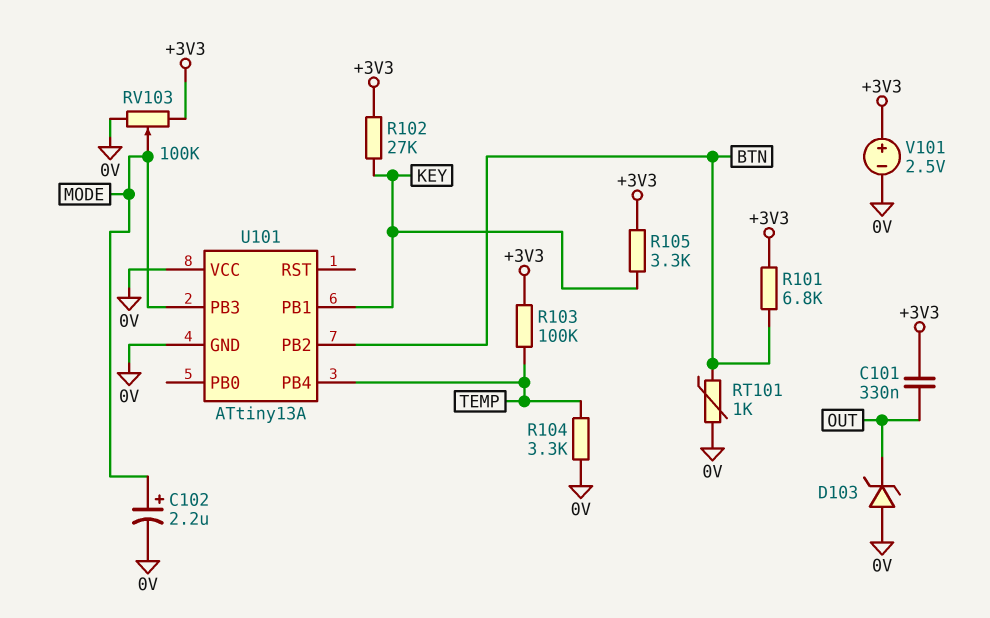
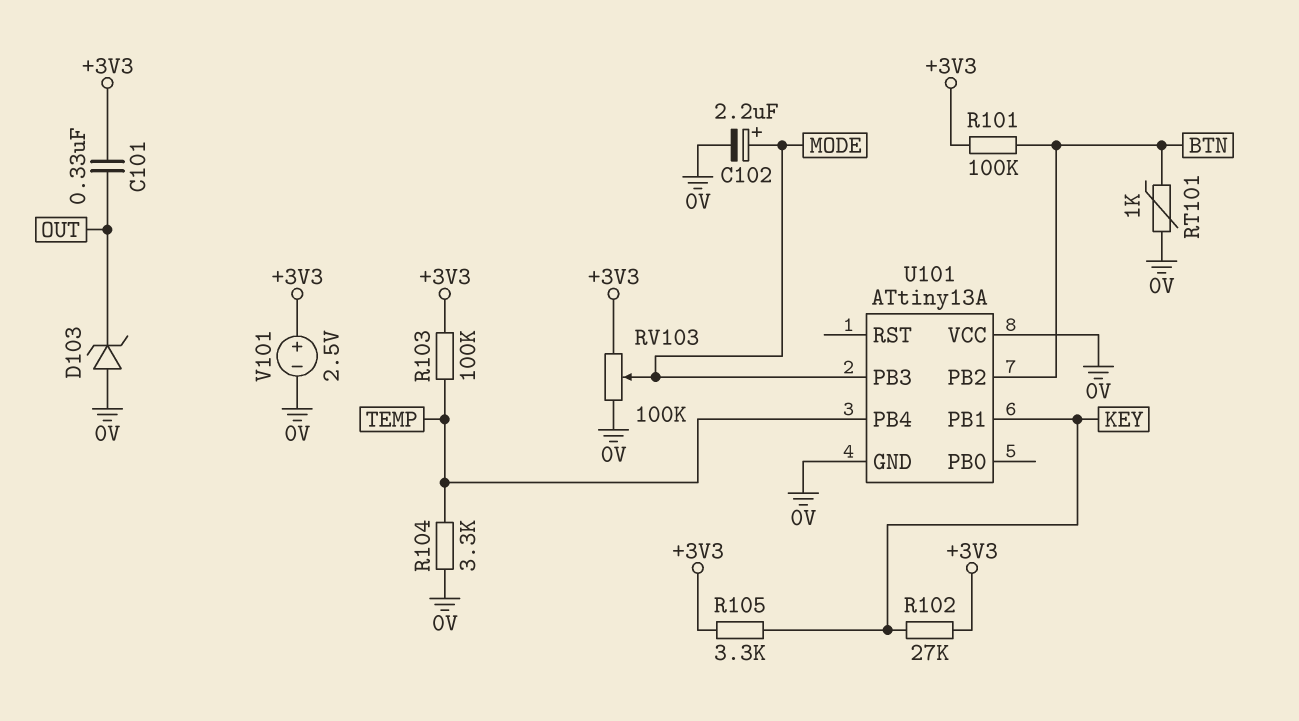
R101: 6.8k (+3V3, BTN) -> 100k (+3V3, BTN)

